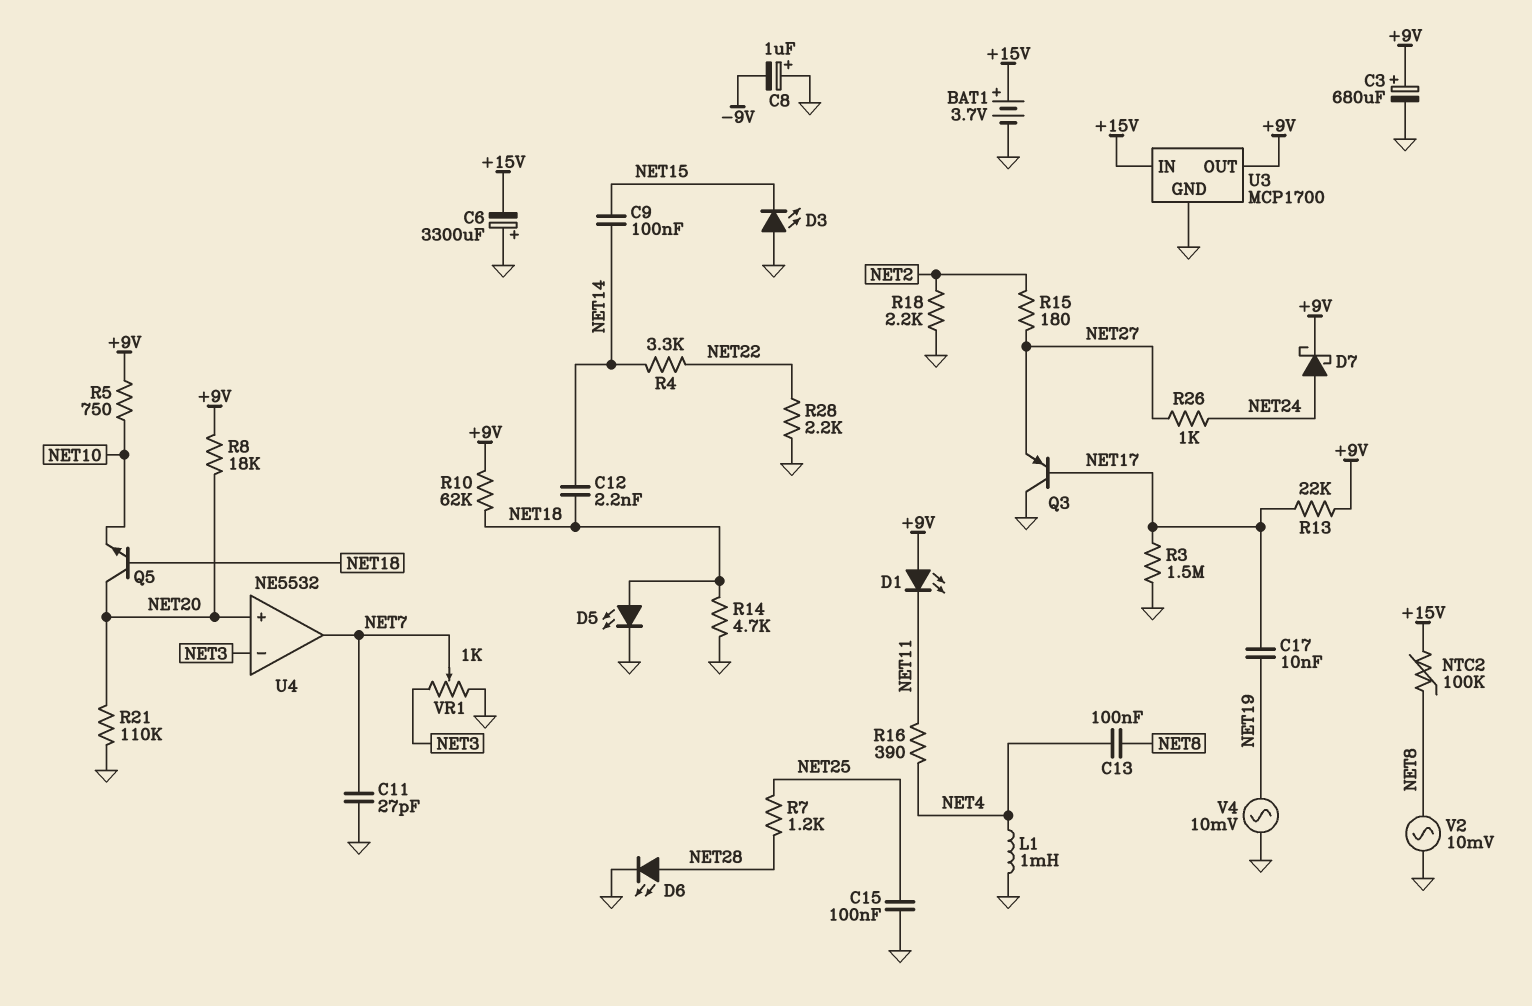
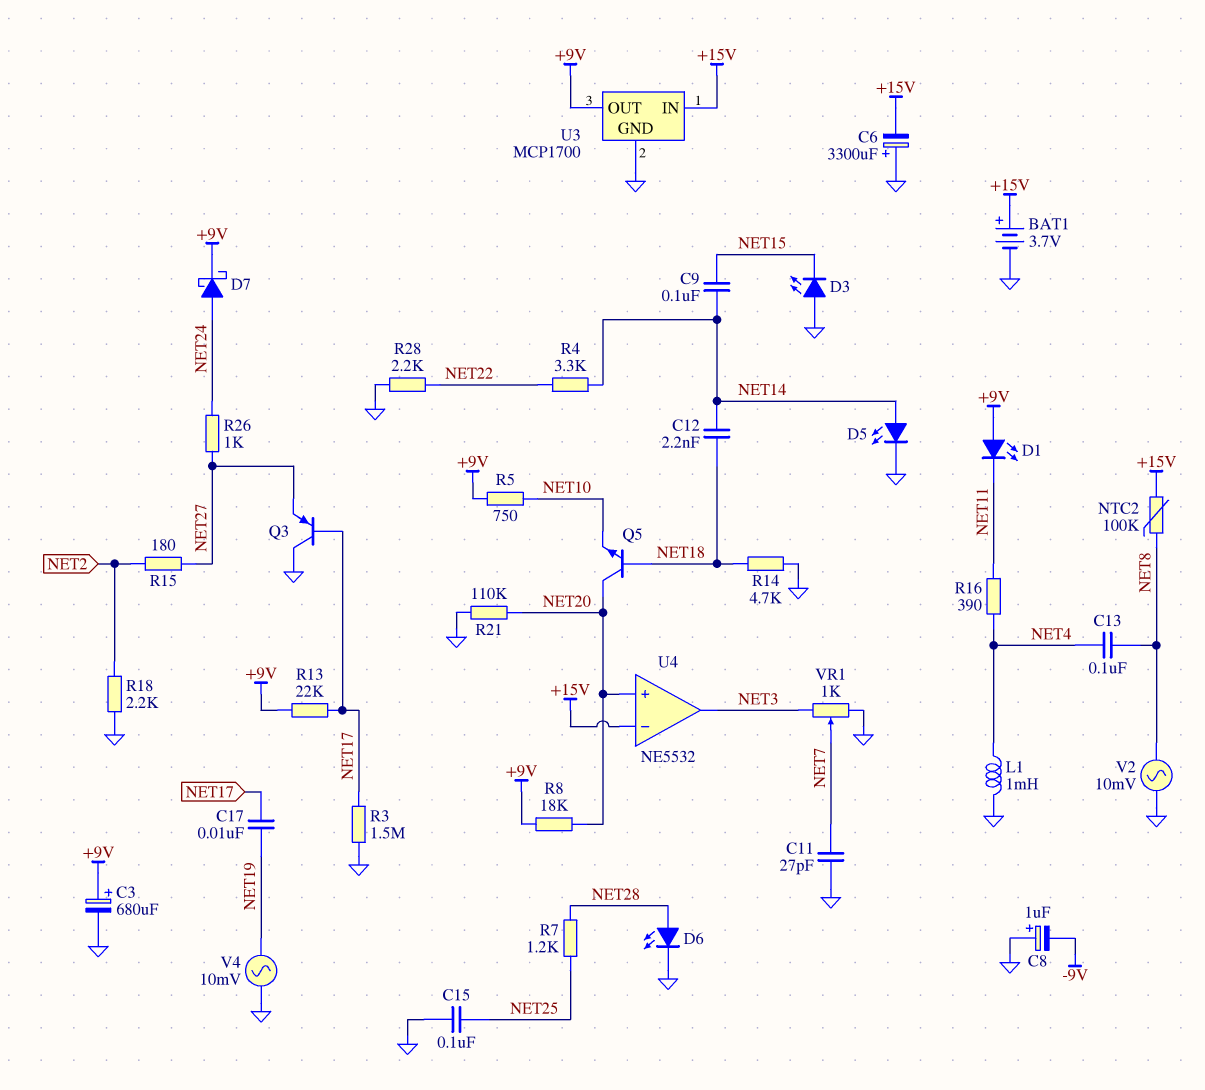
D5: LED (A NET18, K GND) -> LED (A NET14, K GND)
R10: 62k (+9V, NET18) -> none
U4 pin in-: NET3 -> +15V
U4 pin out: NET7 -> NET3

